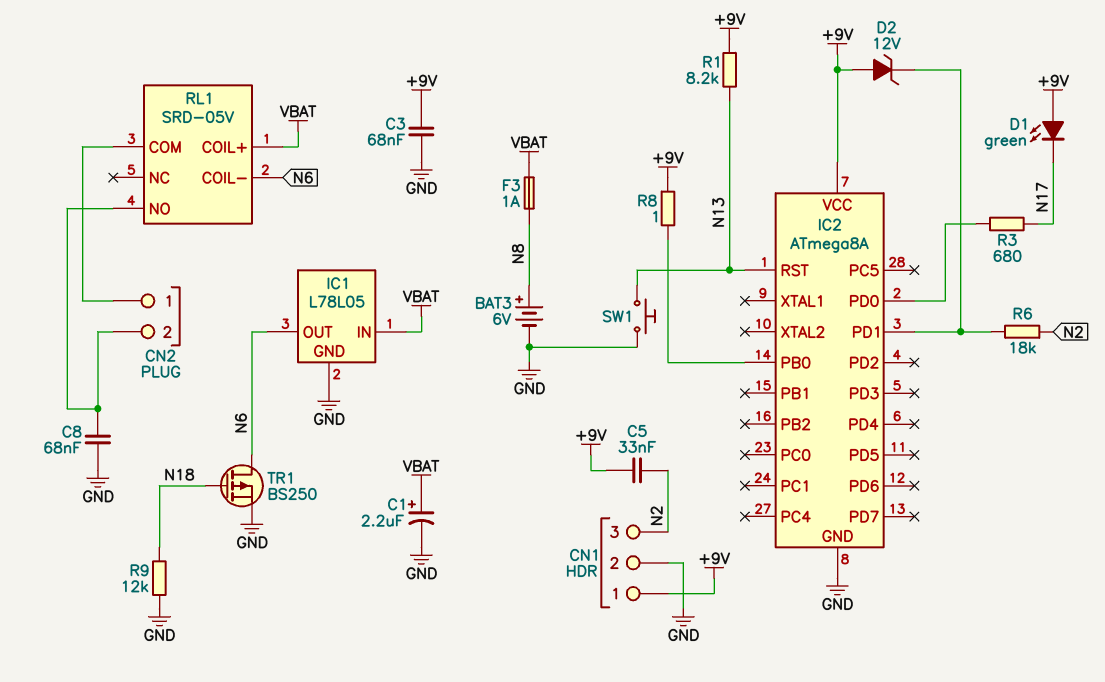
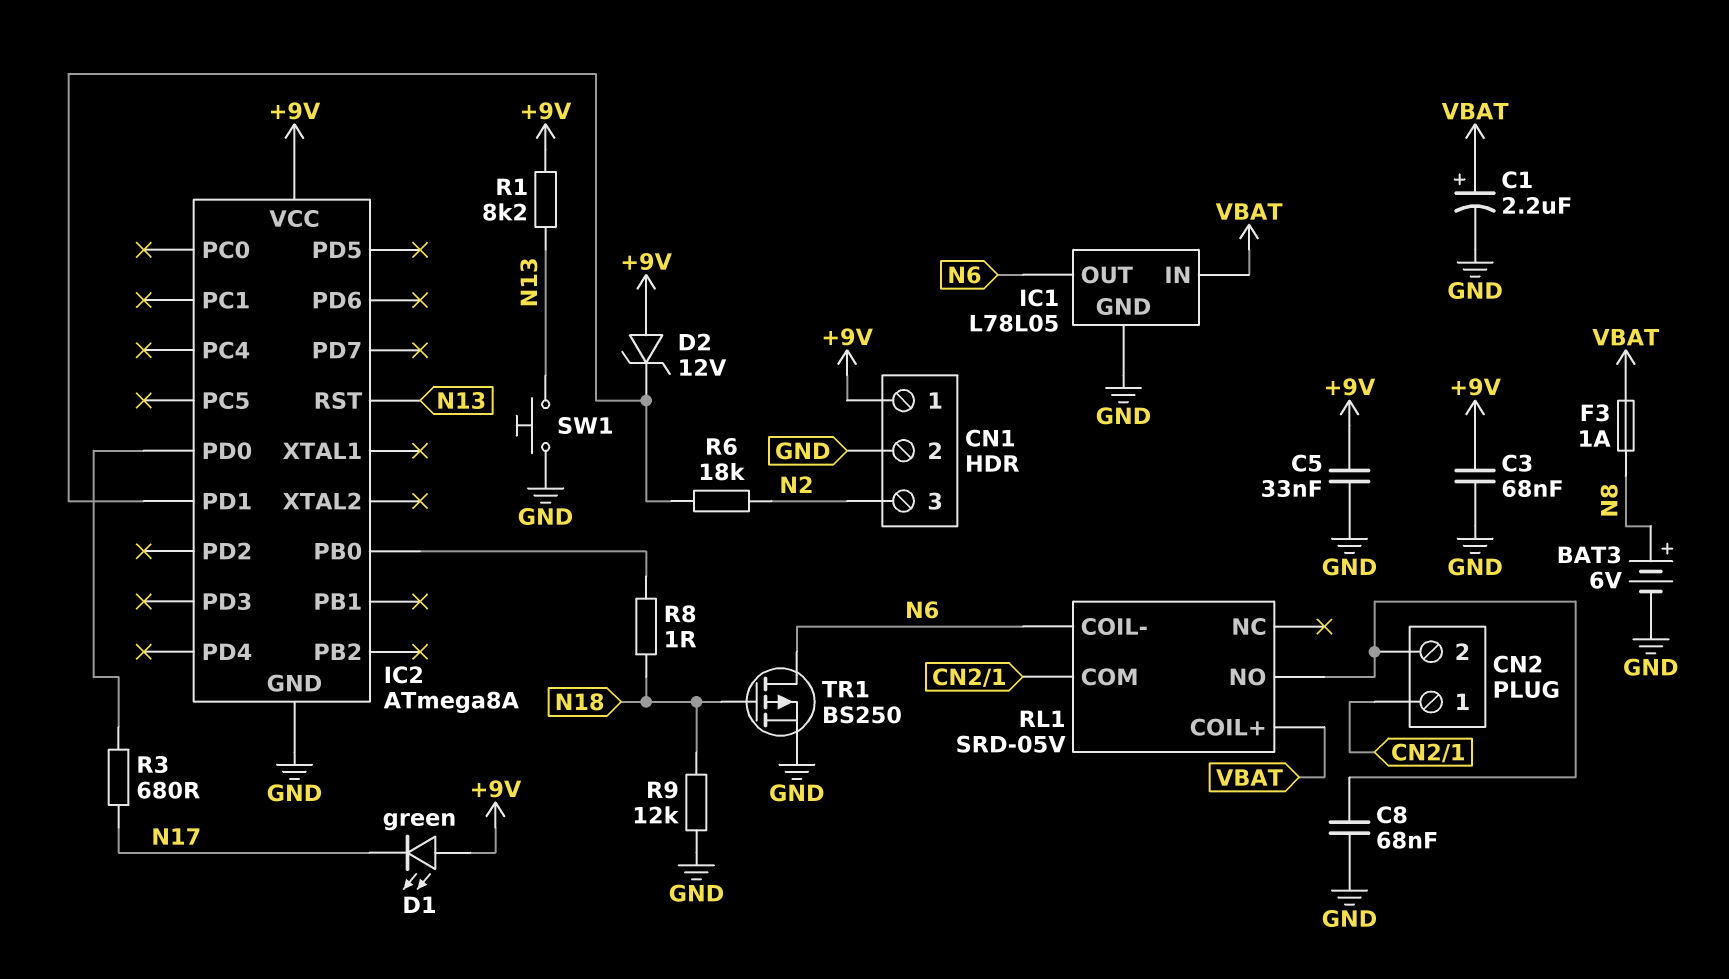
C5: 33nF (+9V, N2) -> 33nF (+9V, GND)
R8: 1 (+9V, IC2/PB0) -> 1 (IC2/PB0, N18)

